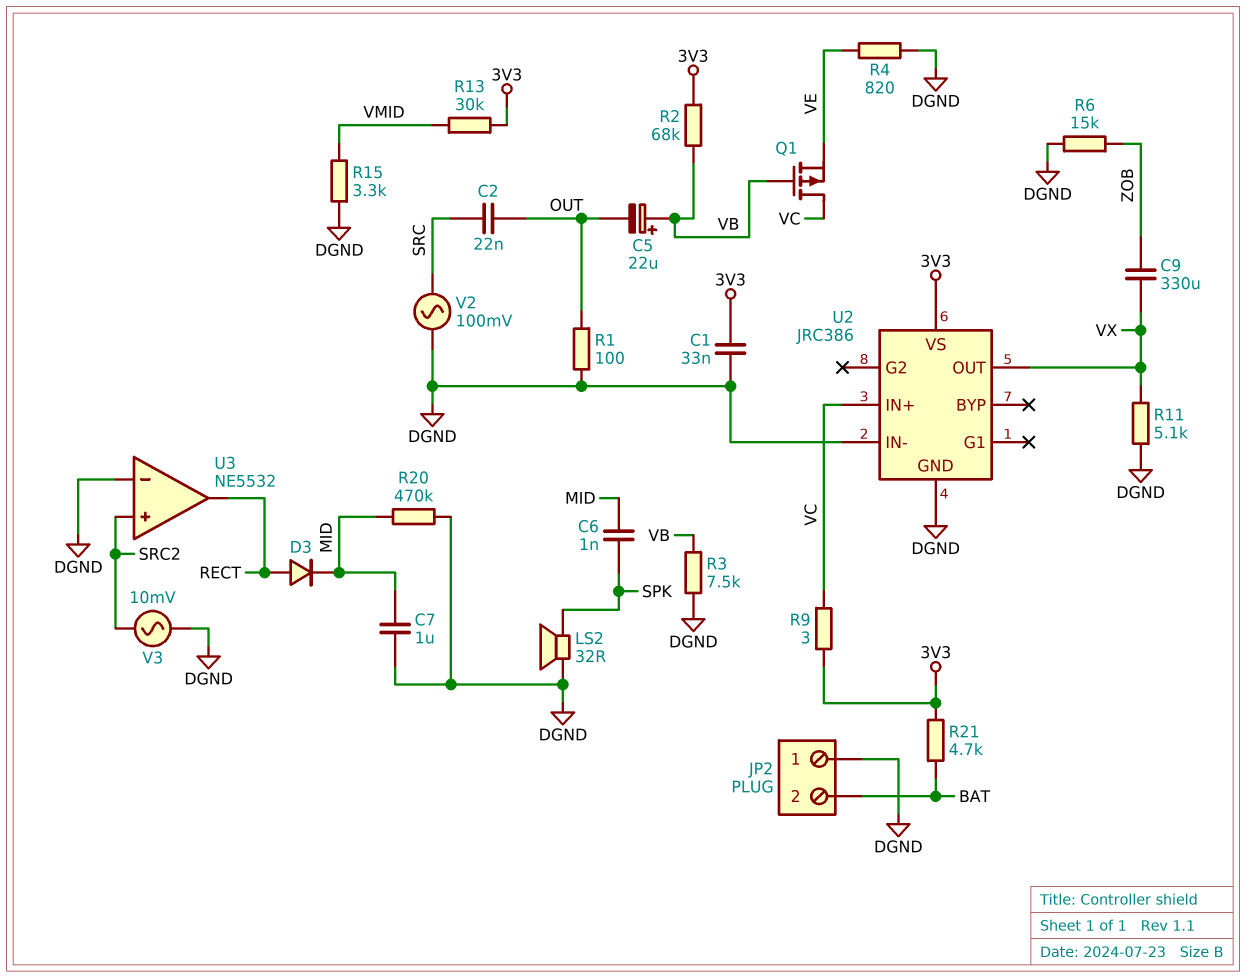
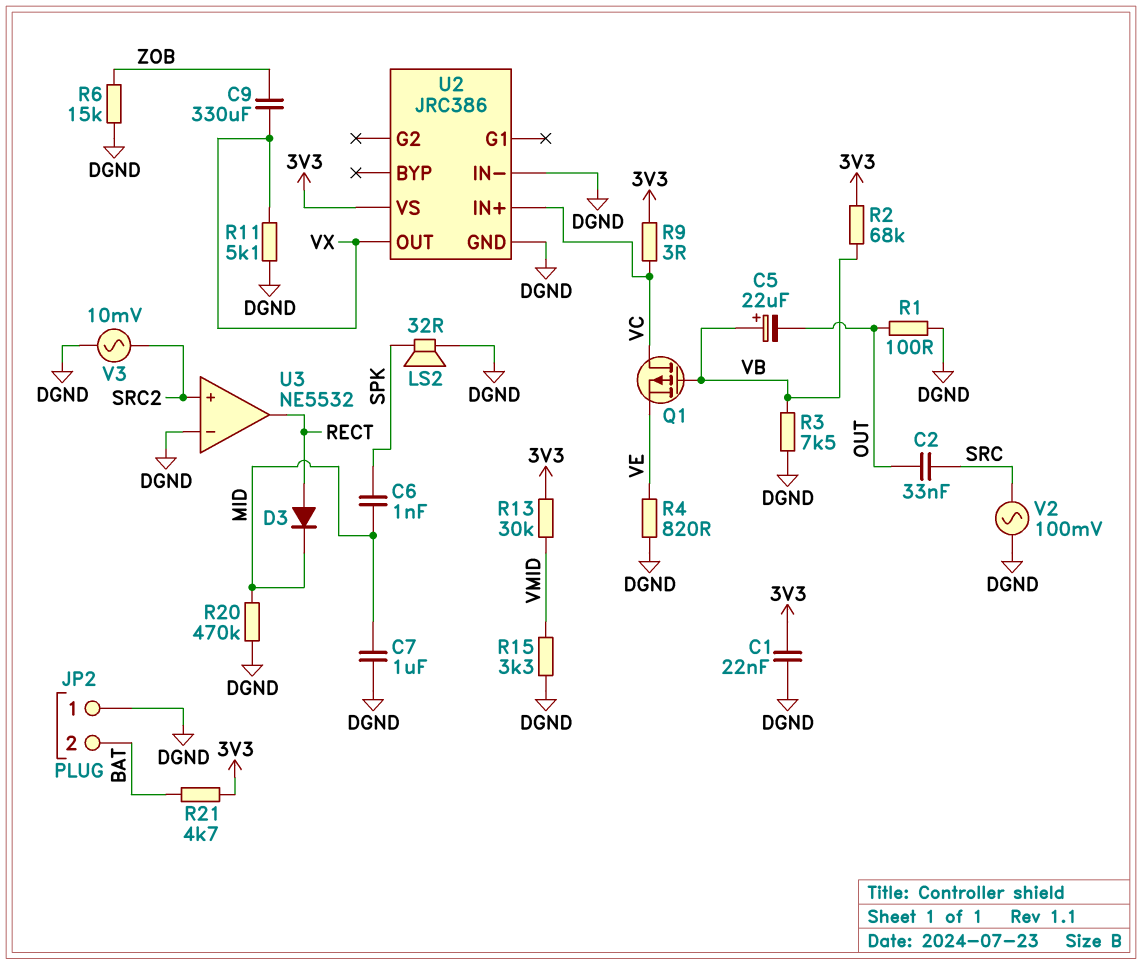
C1: 33nF (3V3, DGND) -> 22nF (3V3, DGND)
C2: 22nF (OUT, SRC) -> 33nF (OUT, SRC)

